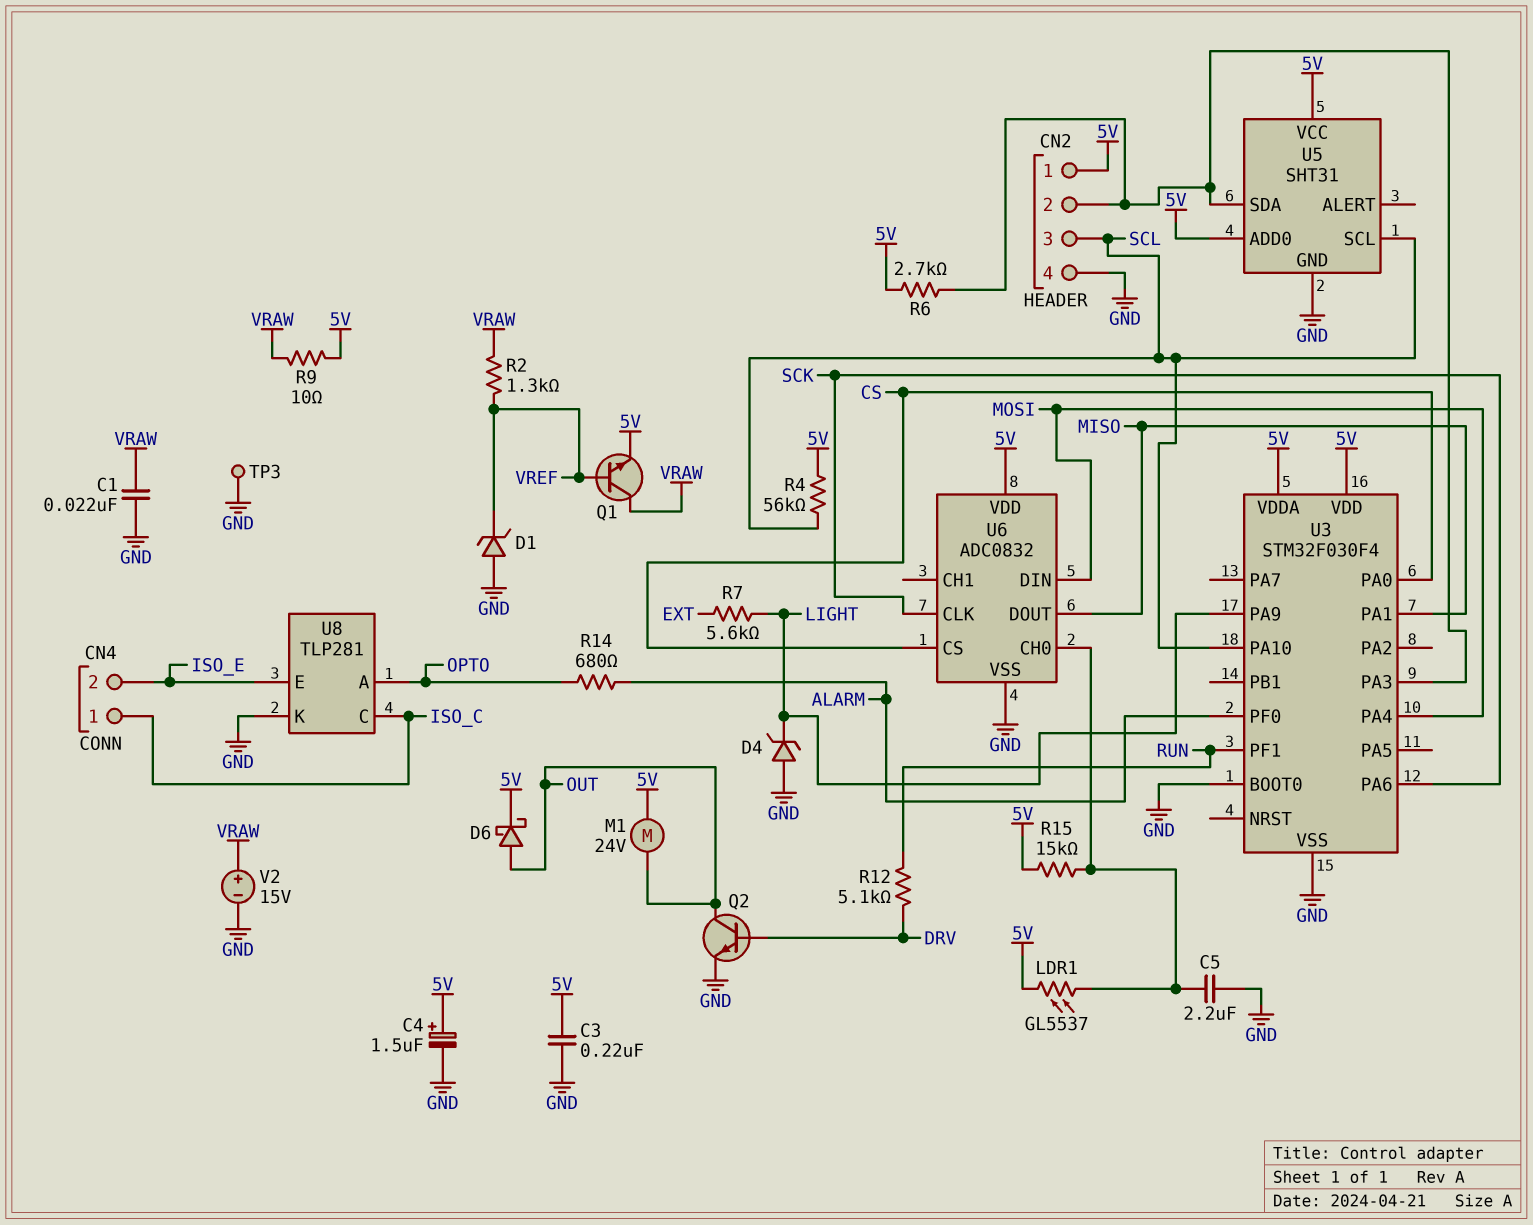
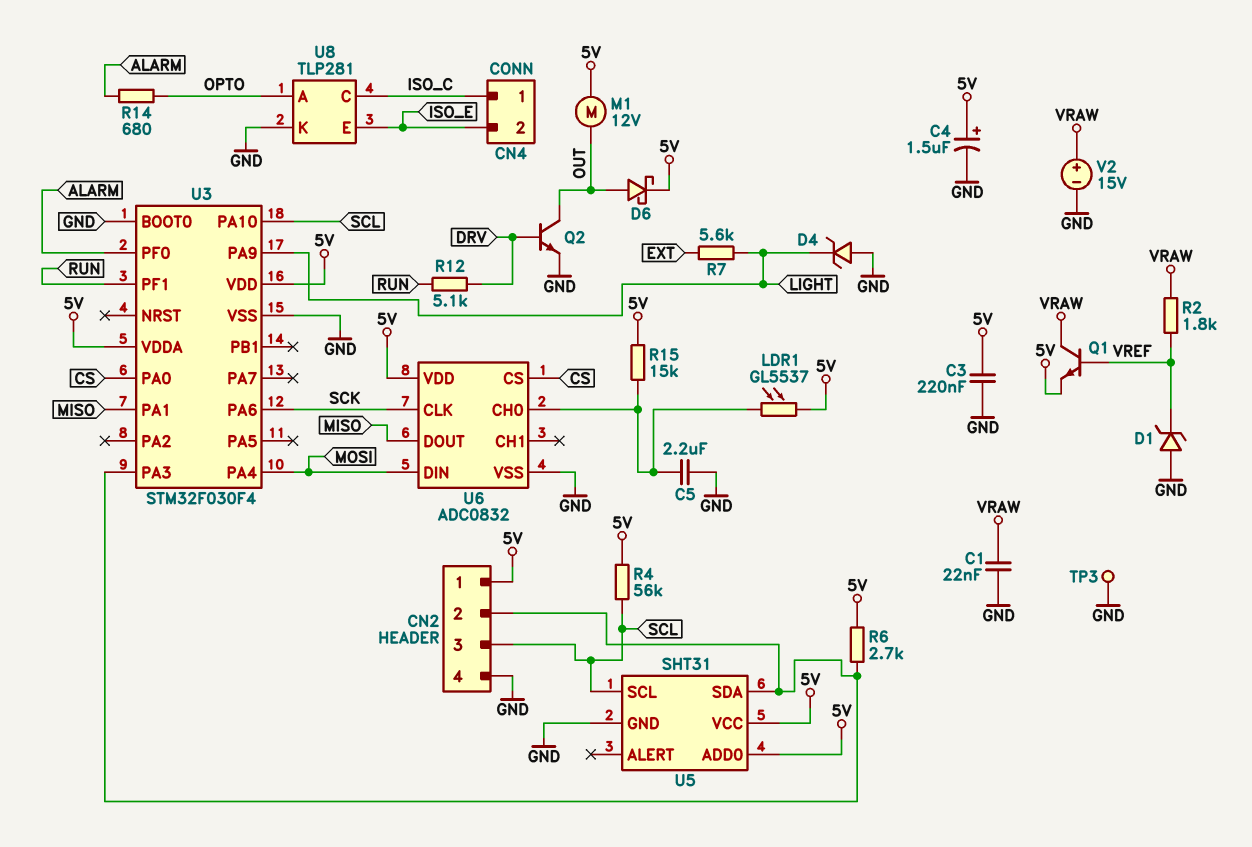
M1: motor 24V (5V, OUT) -> motor 12V (5V, OUT)
R2: 1.3k (VRAW, VREF) -> 1.8k (VRAW, VREF)
R9: 10 (5V, VRAW) -> none

